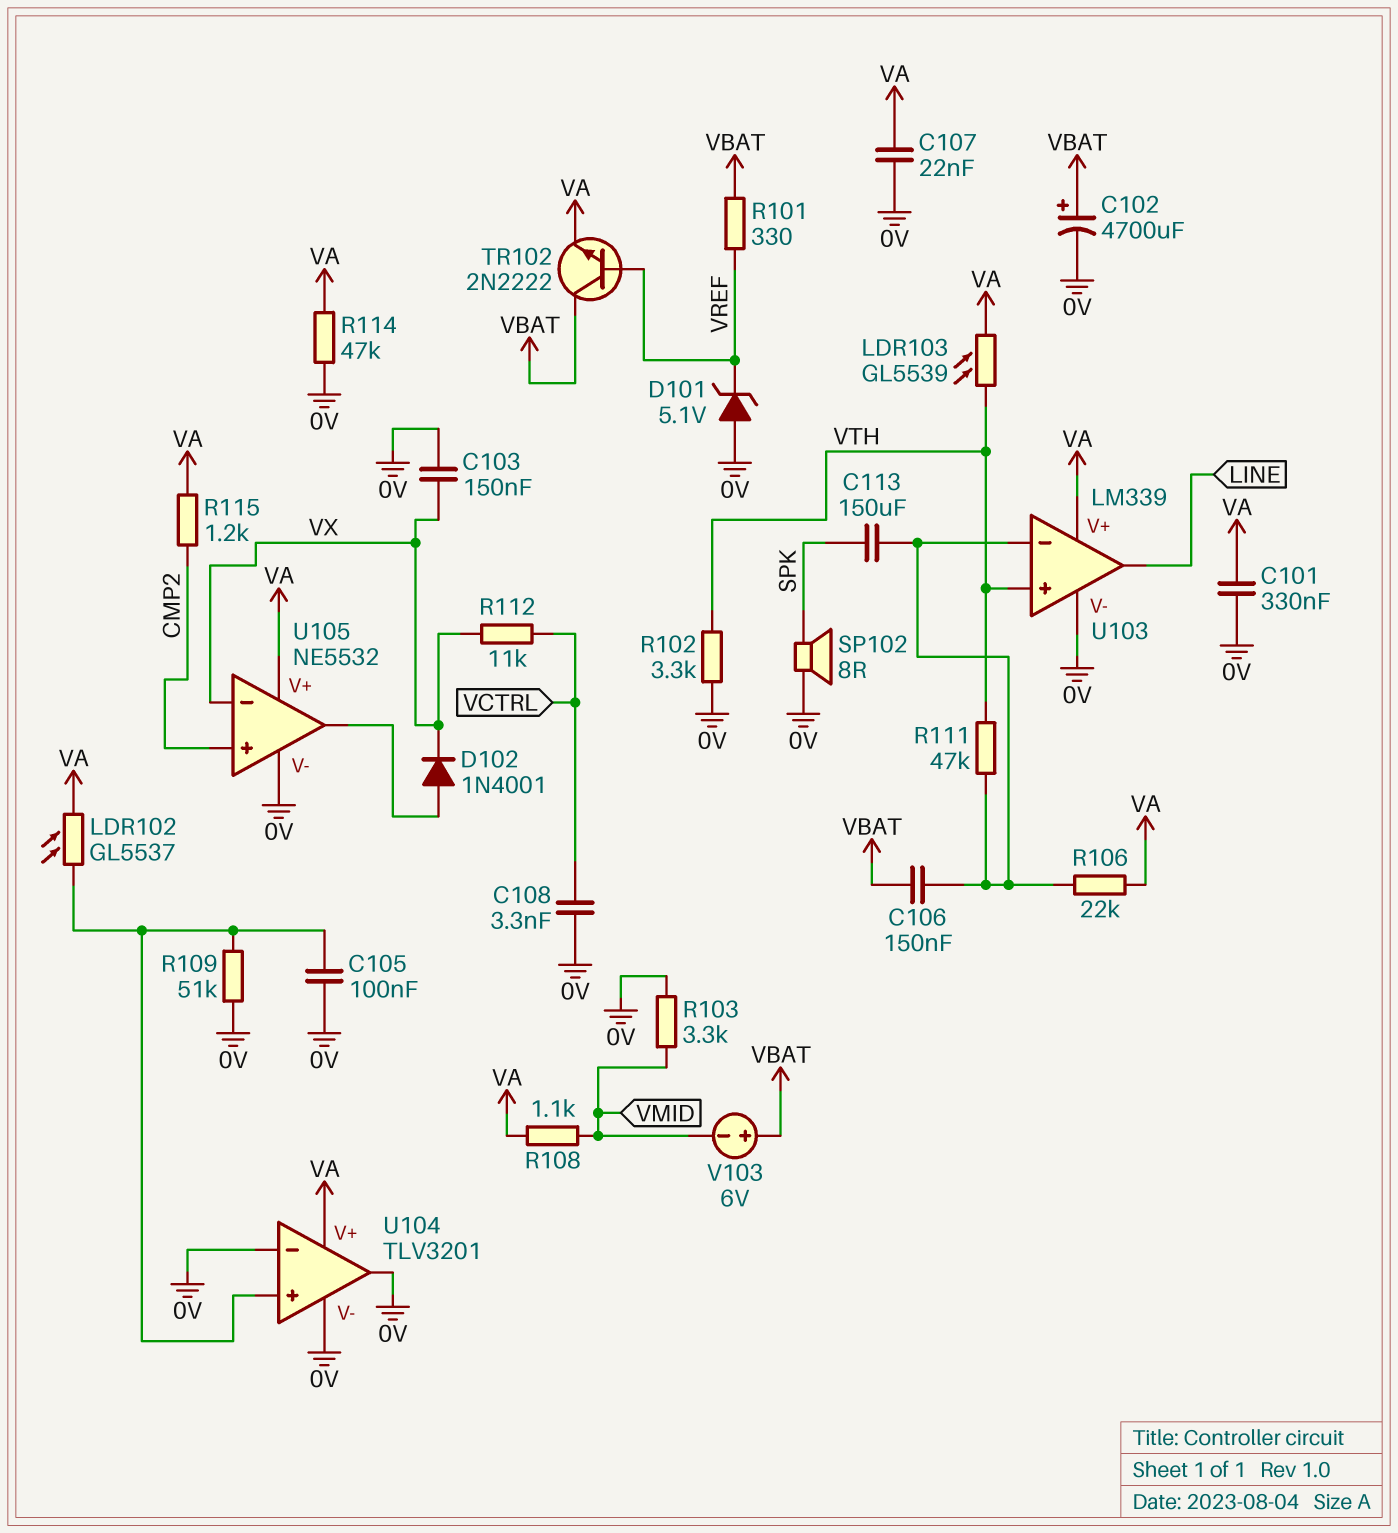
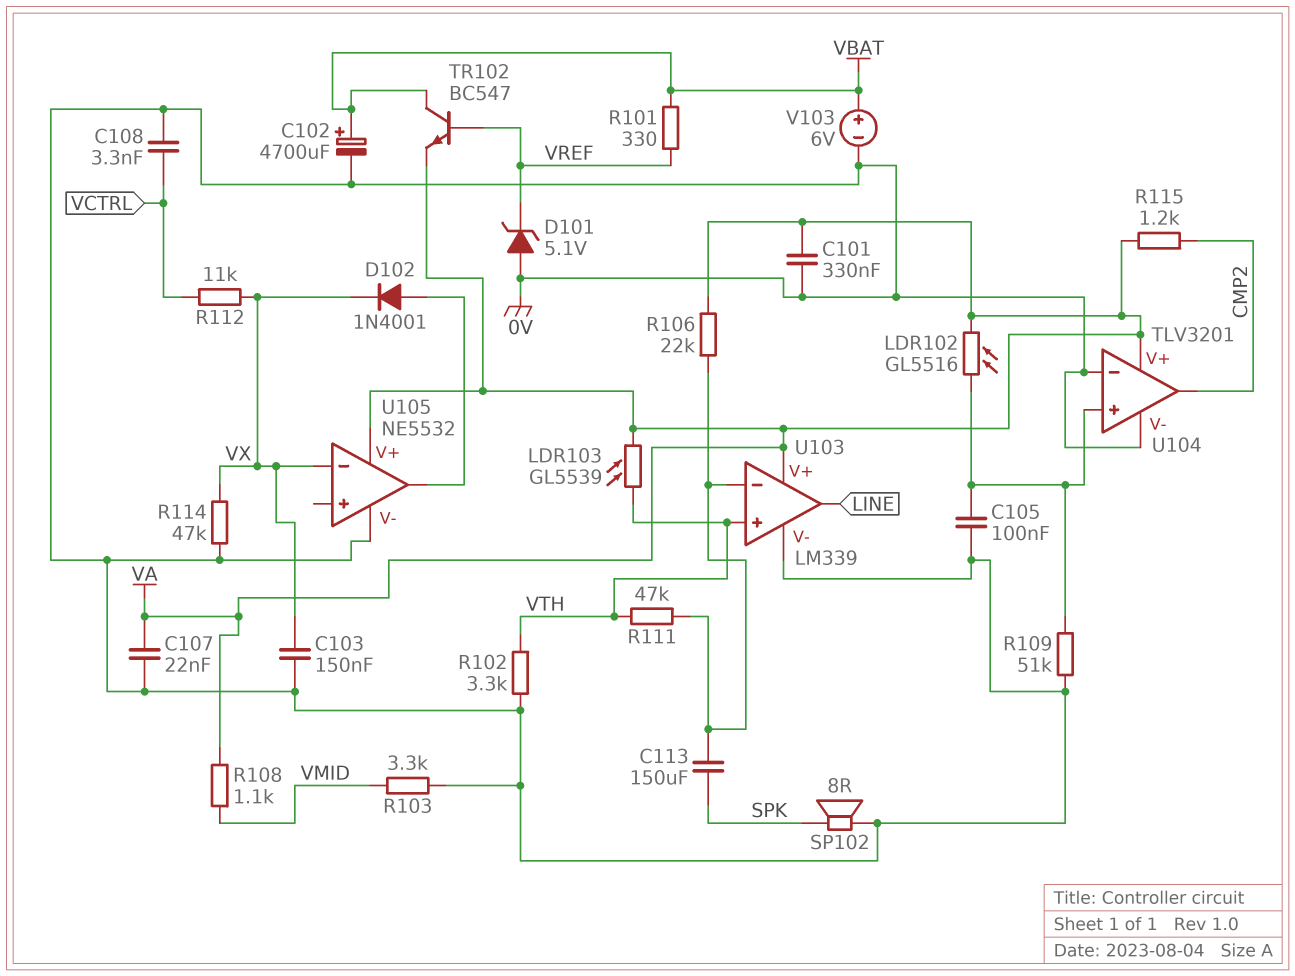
C106: 150nF (U103/in-, VBAT) -> none
LDR102: GL5537 (U104/in+, VA) -> GL5516 (U104/in+, VA)
R114: 47k (0V, VA) -> 47k (0V, VX)
TR102: NPN 2N2222 (B VREF, C VBAT, E VA) -> NPN BC547 (B VREF, C VBAT, E VA)
U104 pin out: 0V -> CMP2
U105 pin in+: CMP2 -> none
V103: 6V (plus VBAT, minus VMID) -> 6V (plus VBAT, minus 0V)

